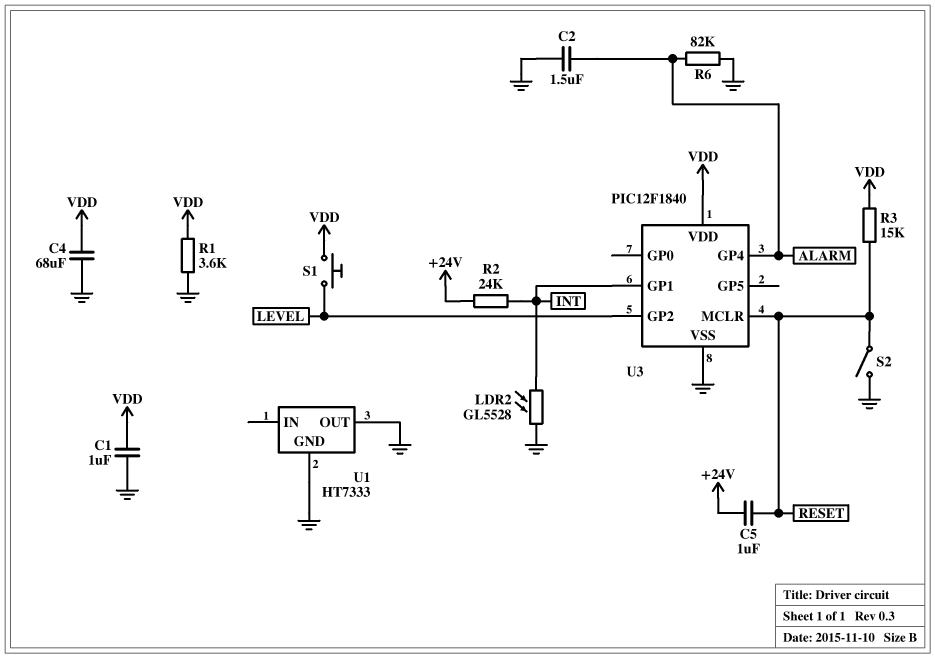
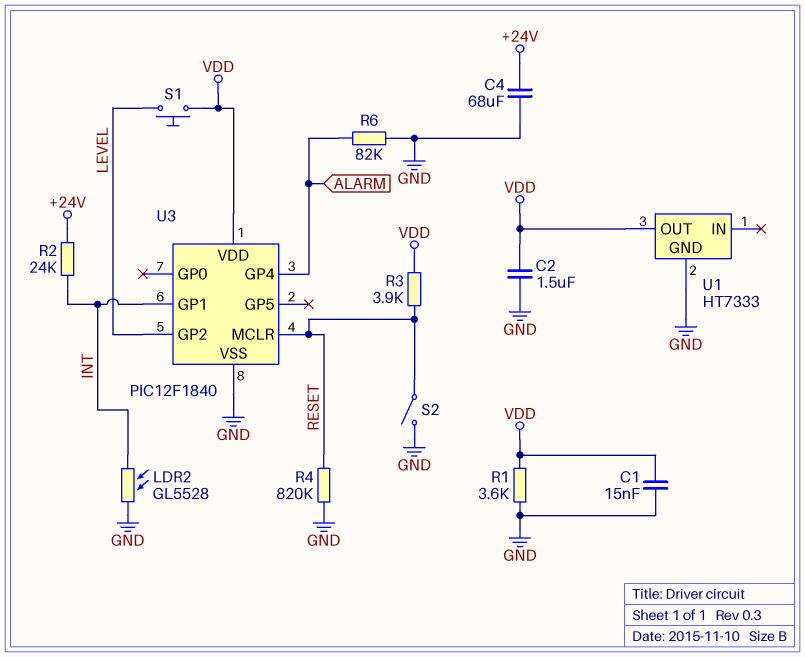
C1: 1uF (GND, VDD) -> 15nF (GND, VDD)
C2: 1.5uF (ALARM, GND) -> 1.5uF (GND, VDD)
C4: 68uF (GND, VDD) -> 68uF (+24V, GND)
C5: 1uF (+24V, RESET) -> none
R3: 15k (RESET, VDD) -> 3.9k (RESET, VDD)
R4: none -> 820k (GND, RESET)
U1 pin OUT: GND -> VDD

